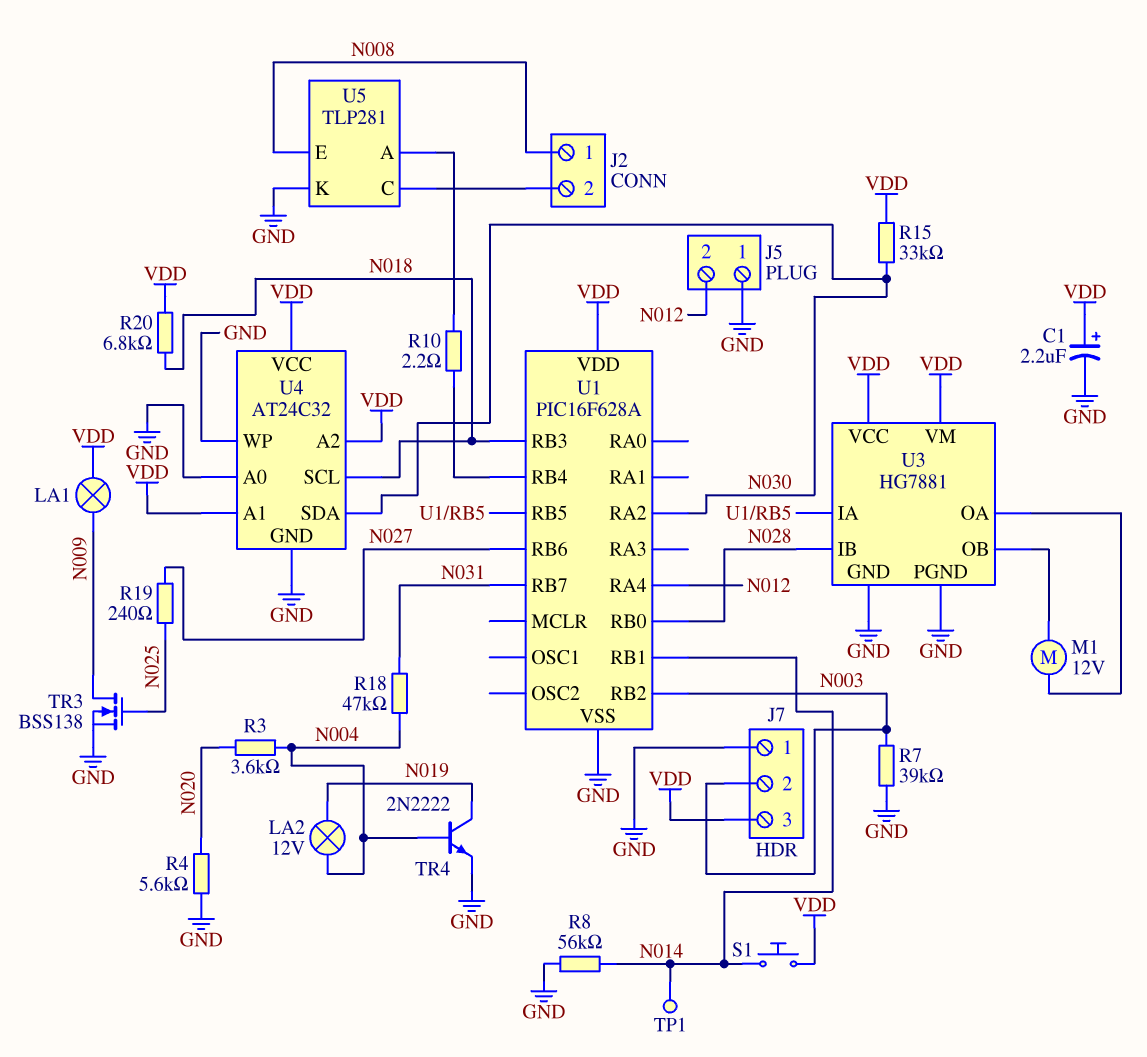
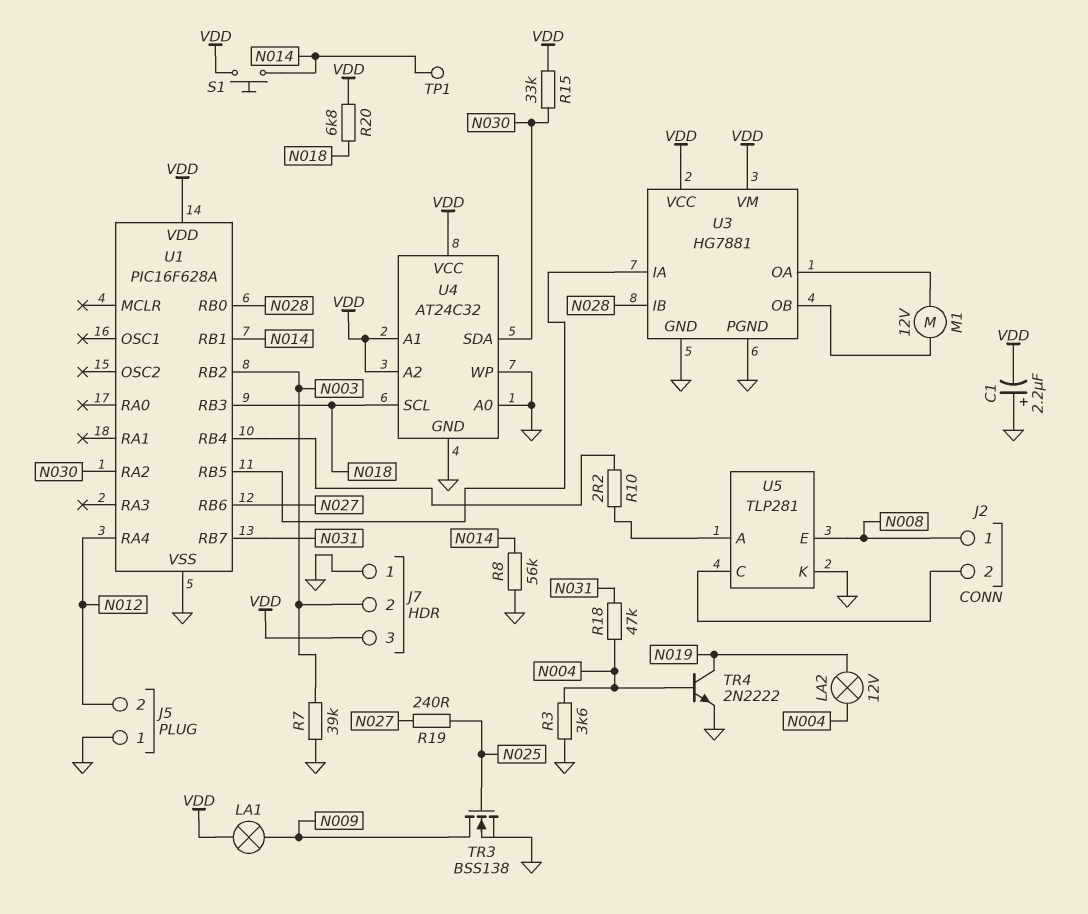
C1: 2.2uF (plus VDD, minus GND) -> 2.2uF (plus GND, minus VDD)
R3: 3.6k (N004, N020) -> 3.6k (GND, N004)
R4: 5.6k (GND, N020) -> none

